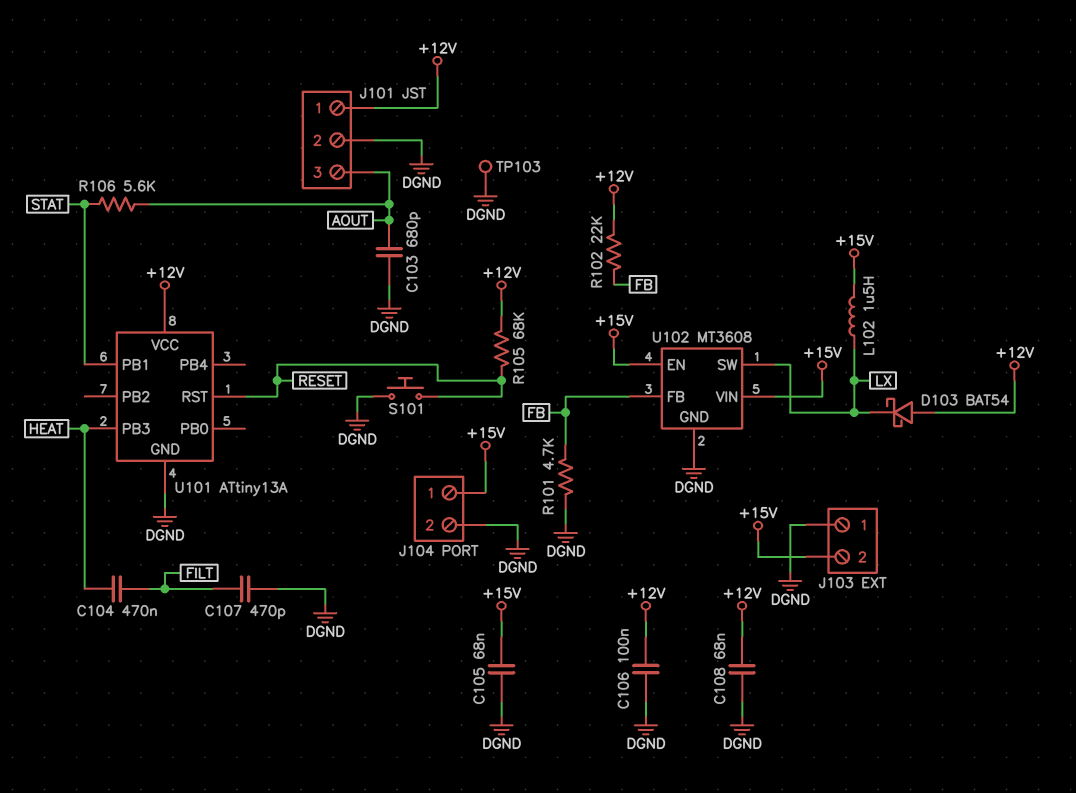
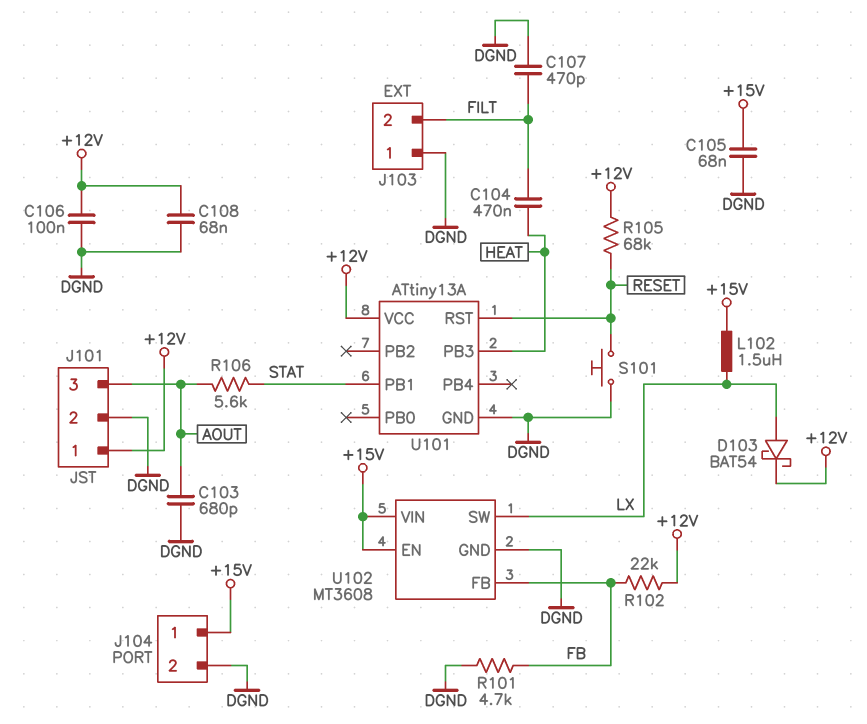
D103: schottky BAT54 (A +12V, K LX) -> schottky BAT54 (A LX, K +12V)
J103 pin 2: +15V -> FILT
TP103: test point (DGND) -> none

